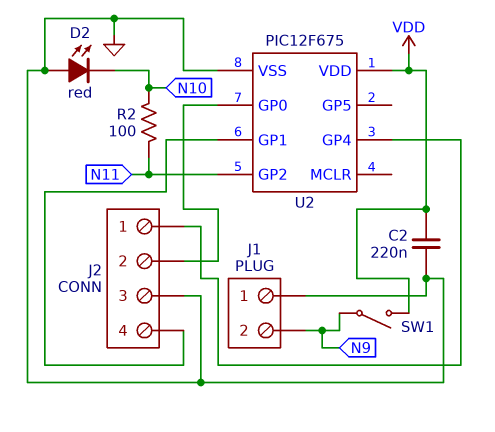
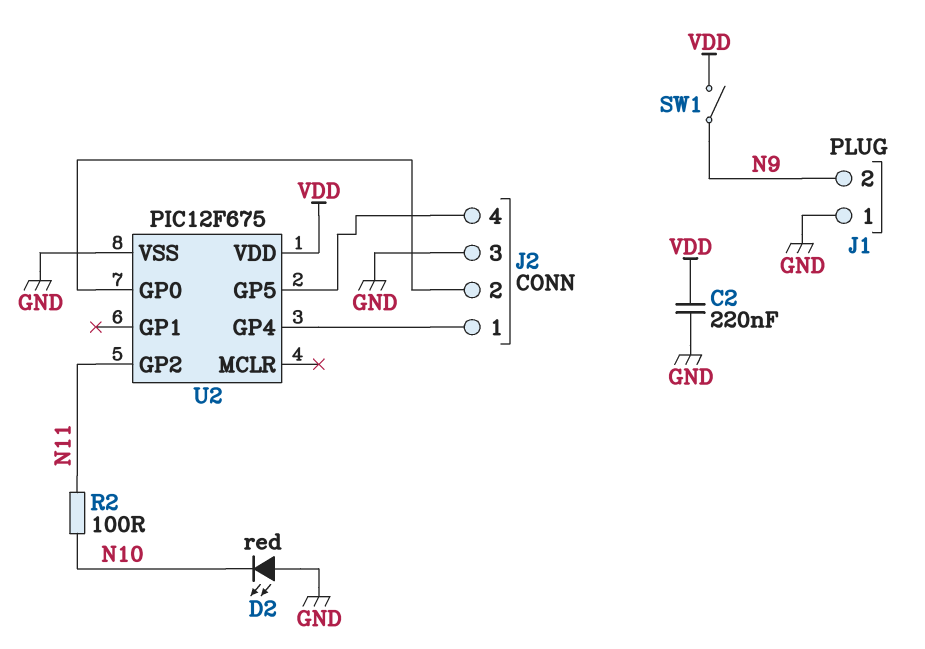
U2 pin GP1: J2/4 -> none
U2 pin GP5: none -> J2/4

